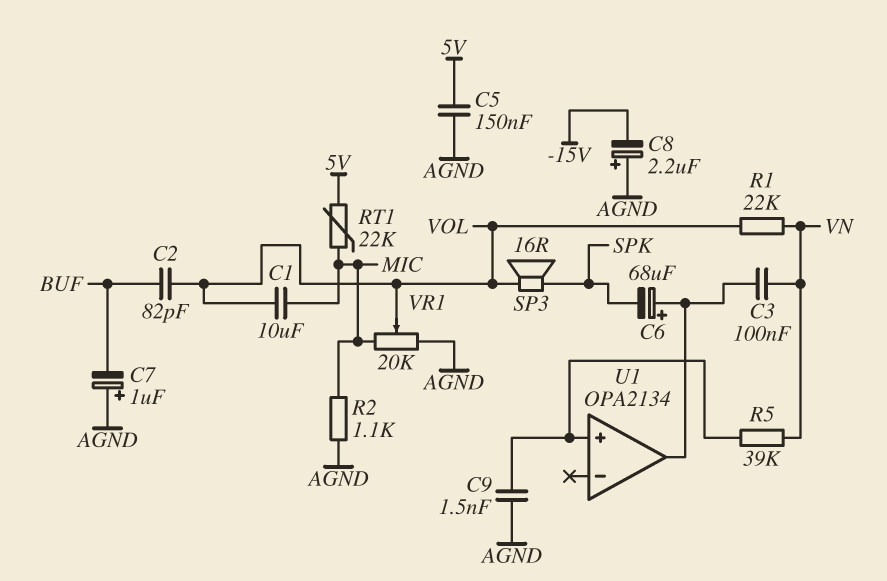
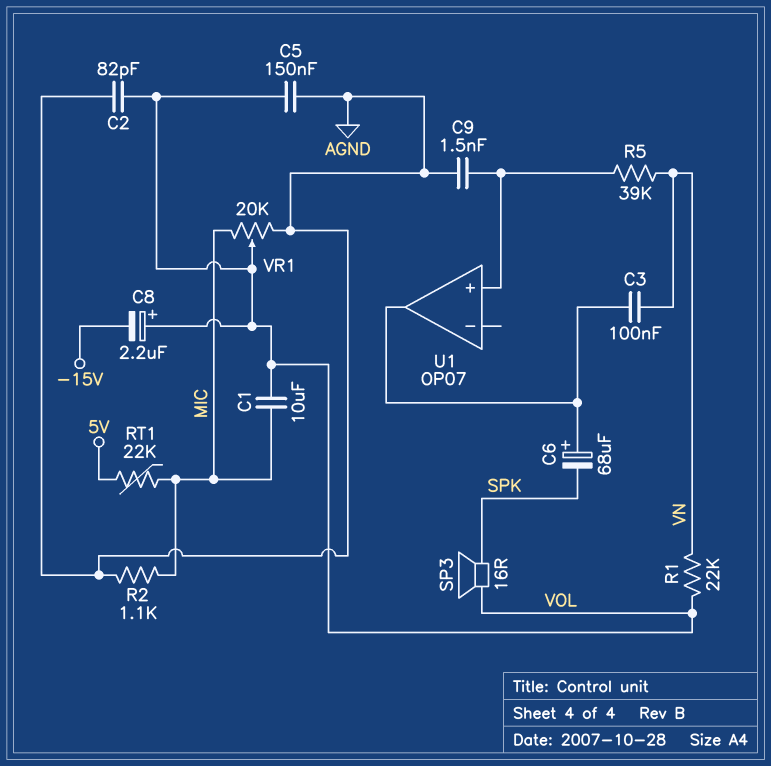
C2: 82pF (BUF, VOL) -> 82pF (AGND, VOL)
C5: 150nF (5V, AGND) -> 150nF (AGND, VOL)
C7: 1uF (plus AGND, minus BUF) -> none
C8: 2.2uF (plus AGND, minus -15V) -> 2.2uF (plus VOL, minus -15V)
U1: OPA2134 -> OP07

